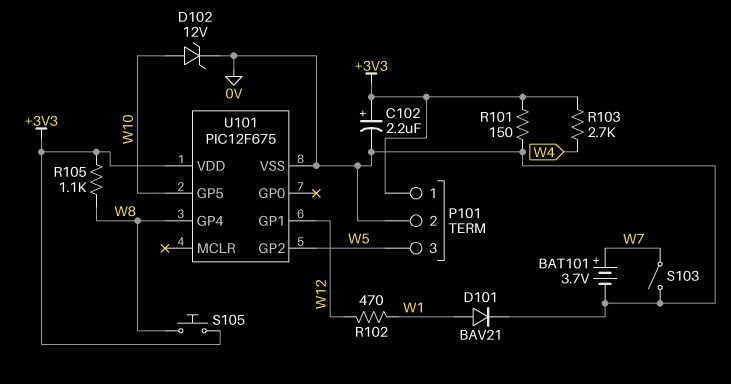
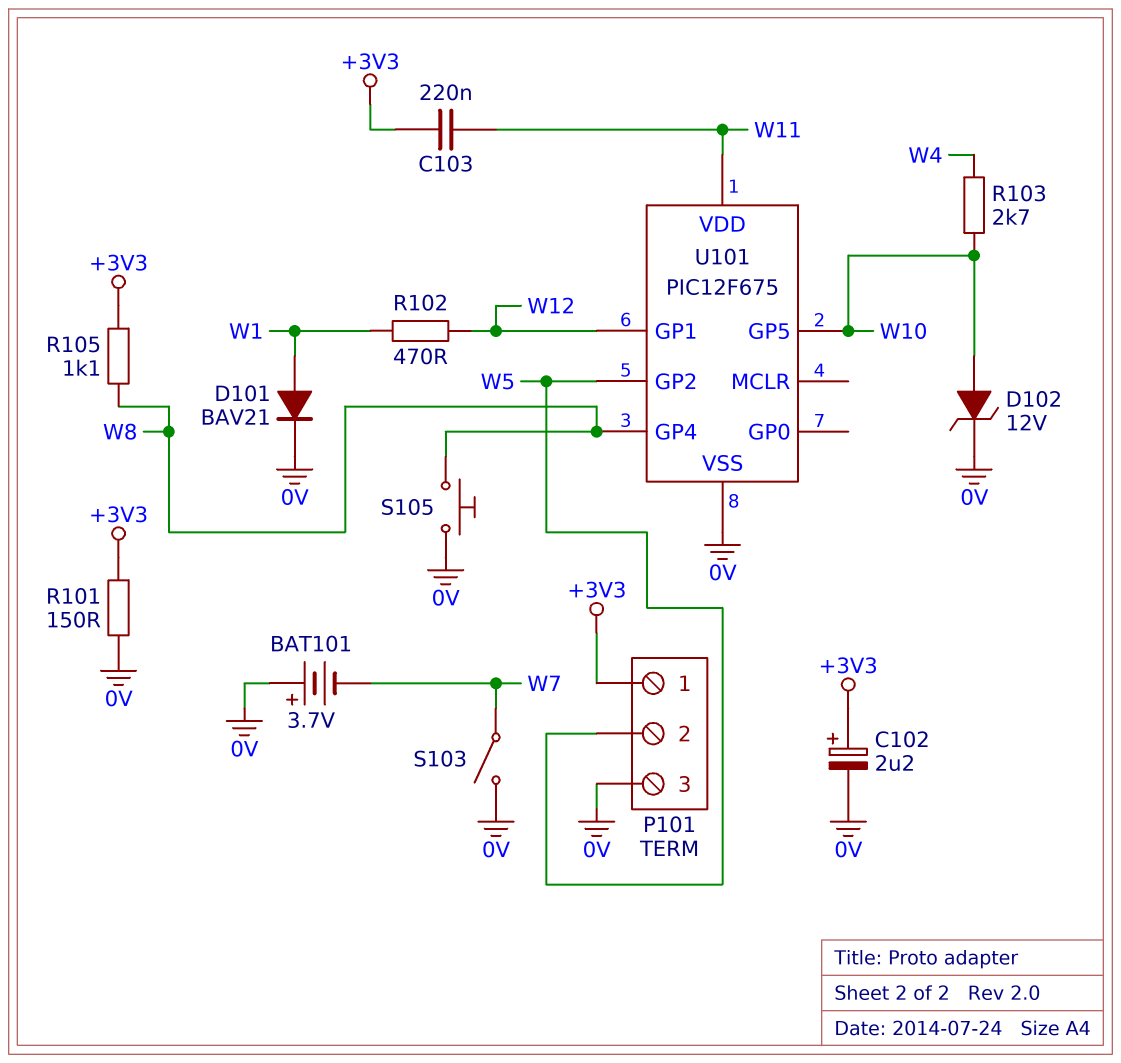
BAT101: 3.7V (plus W7, minus 0V) -> 3.7V (plus 0V, minus W7)
C103: none -> 220nF (+3V3, W11)
P101 pin 2: 0V -> W5
P101 pin 3: W5 -> 0V
R103: 2.7k (+3V3, W4) -> 2.7k (W4, W10)
S105: button (+3V3, W8) -> button (0V, W8)
U101 pin VDD: +3V3 -> W11

